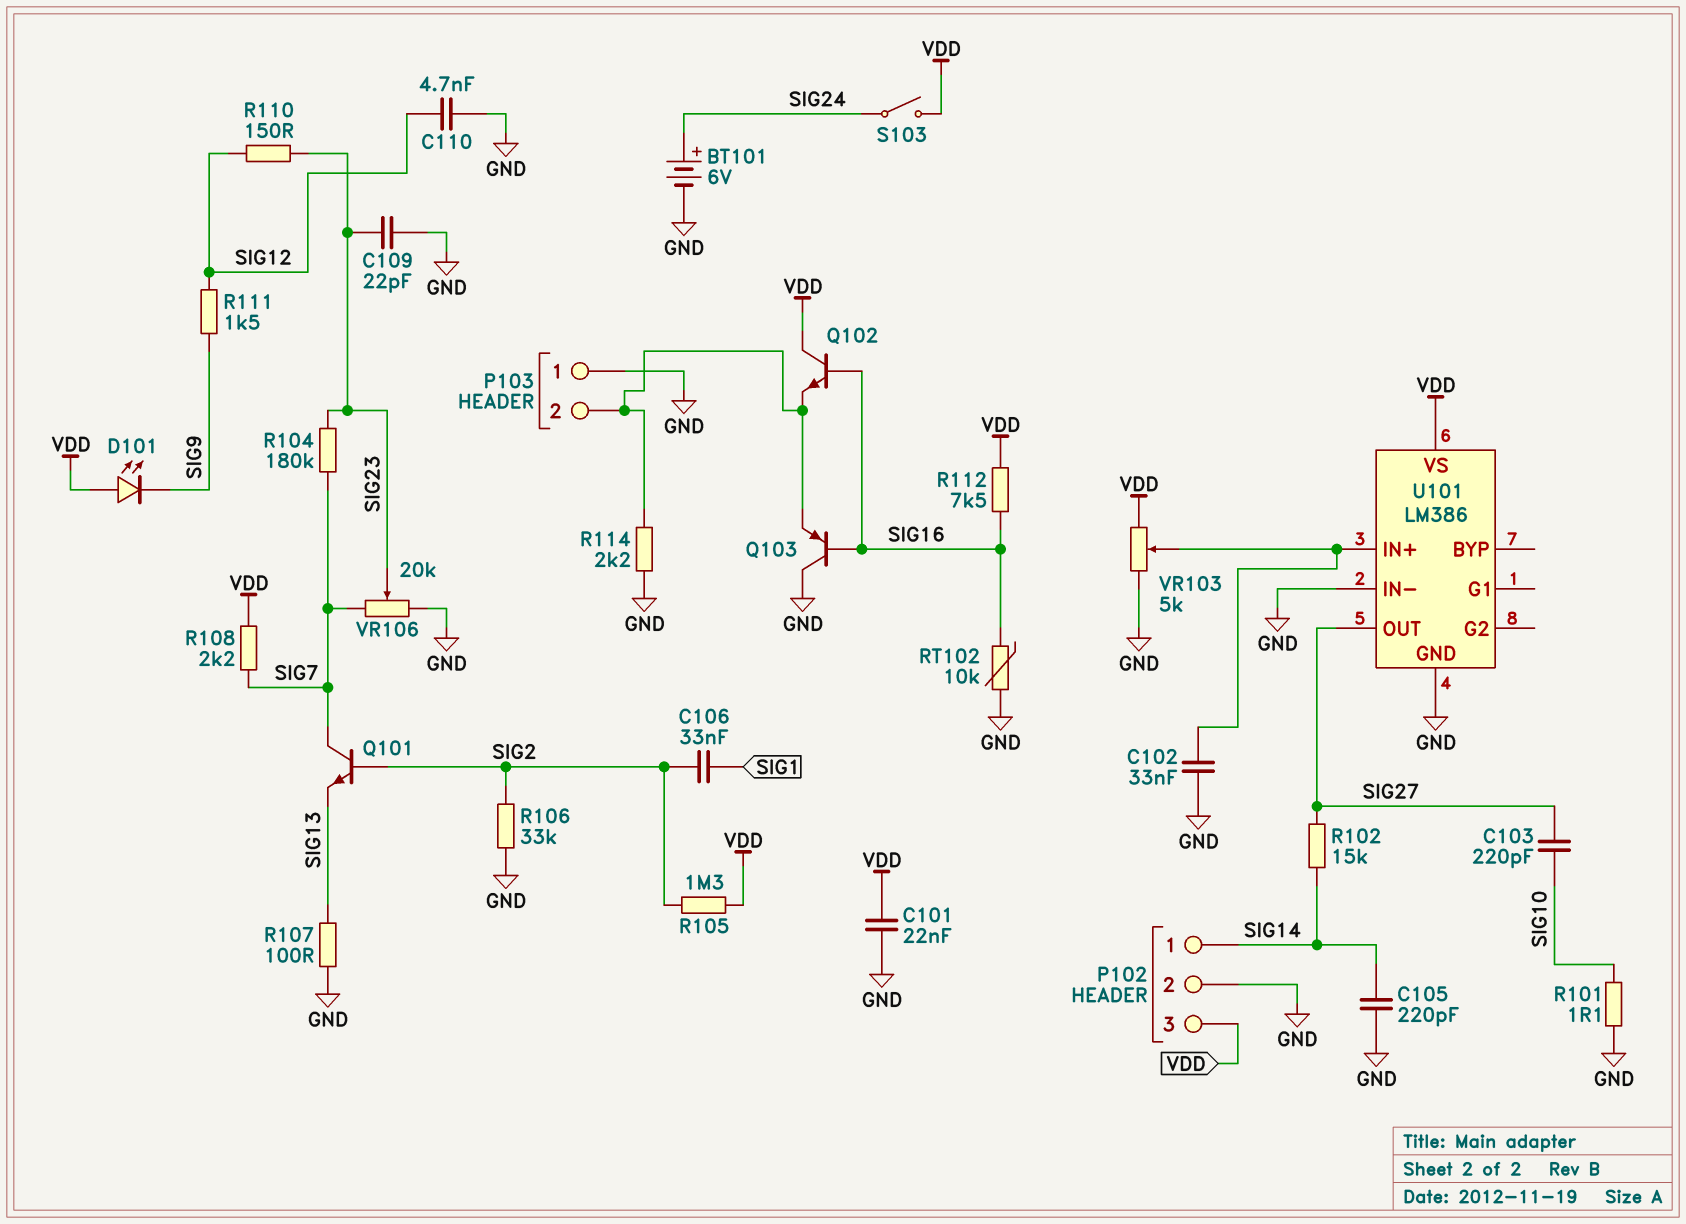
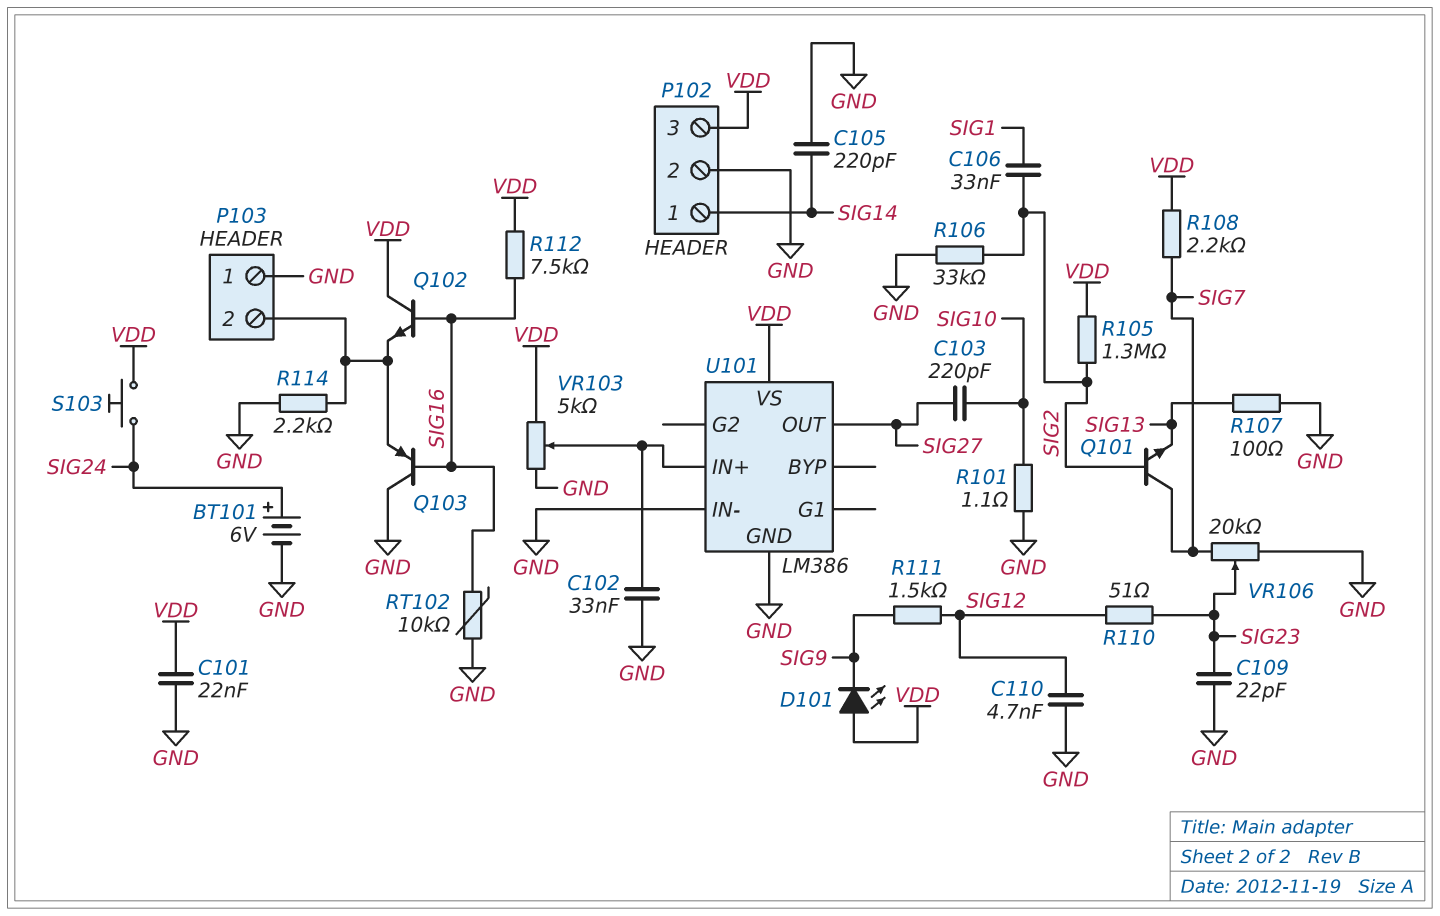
R102: 15k (SIG14, SIG27) -> none
R104: 180k (SIG7, SIG23) -> none
R110: 150 (SIG12, SIG23) -> 51 (SIG12, SIG23)
S103: switch (SIG24, VDD) -> button (SIG24, VDD)

